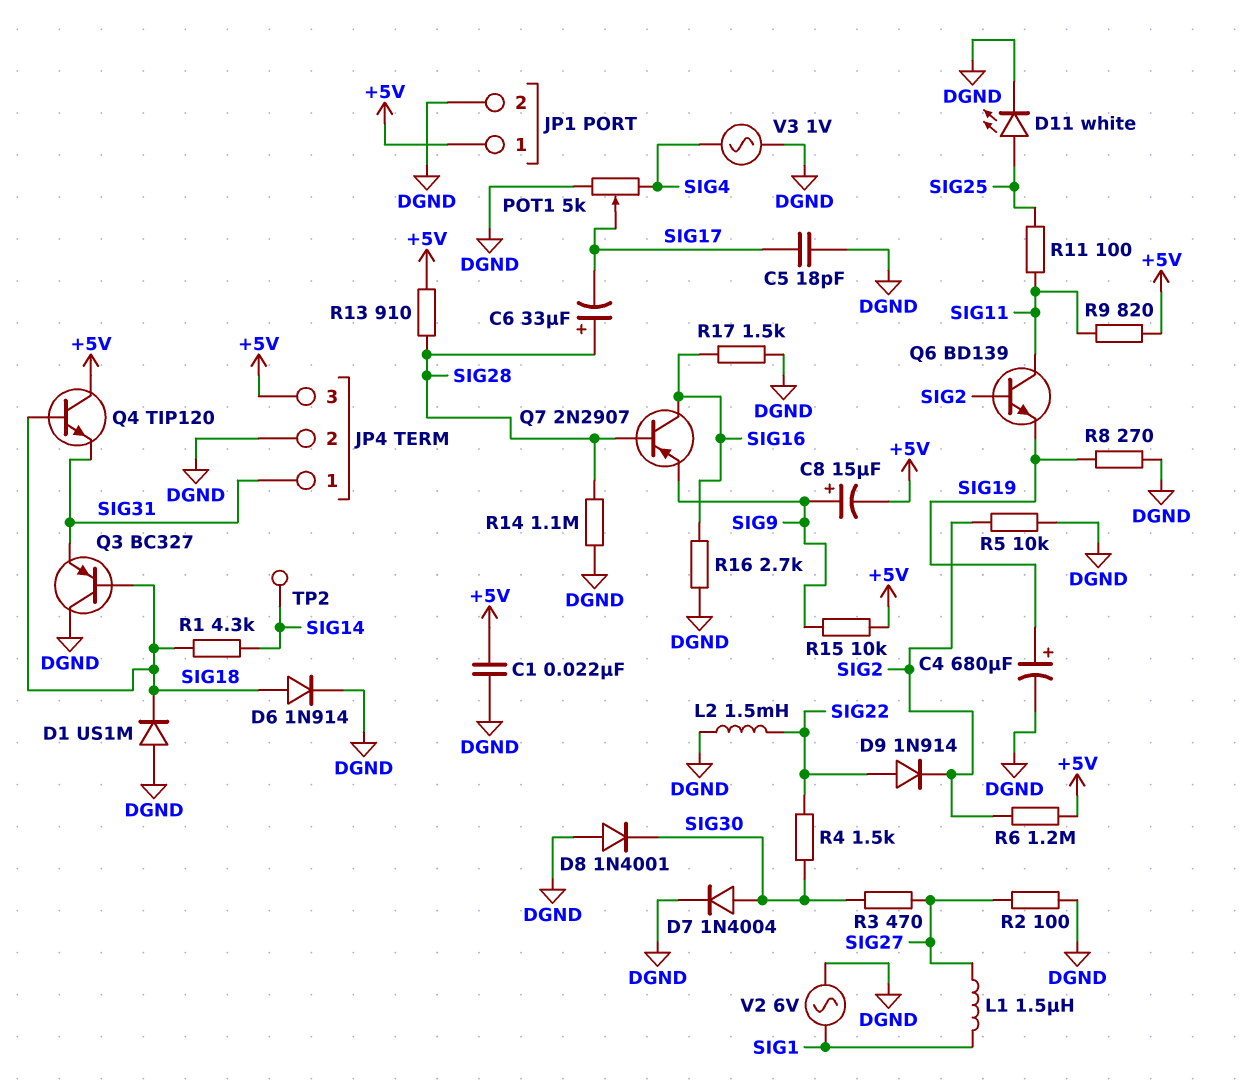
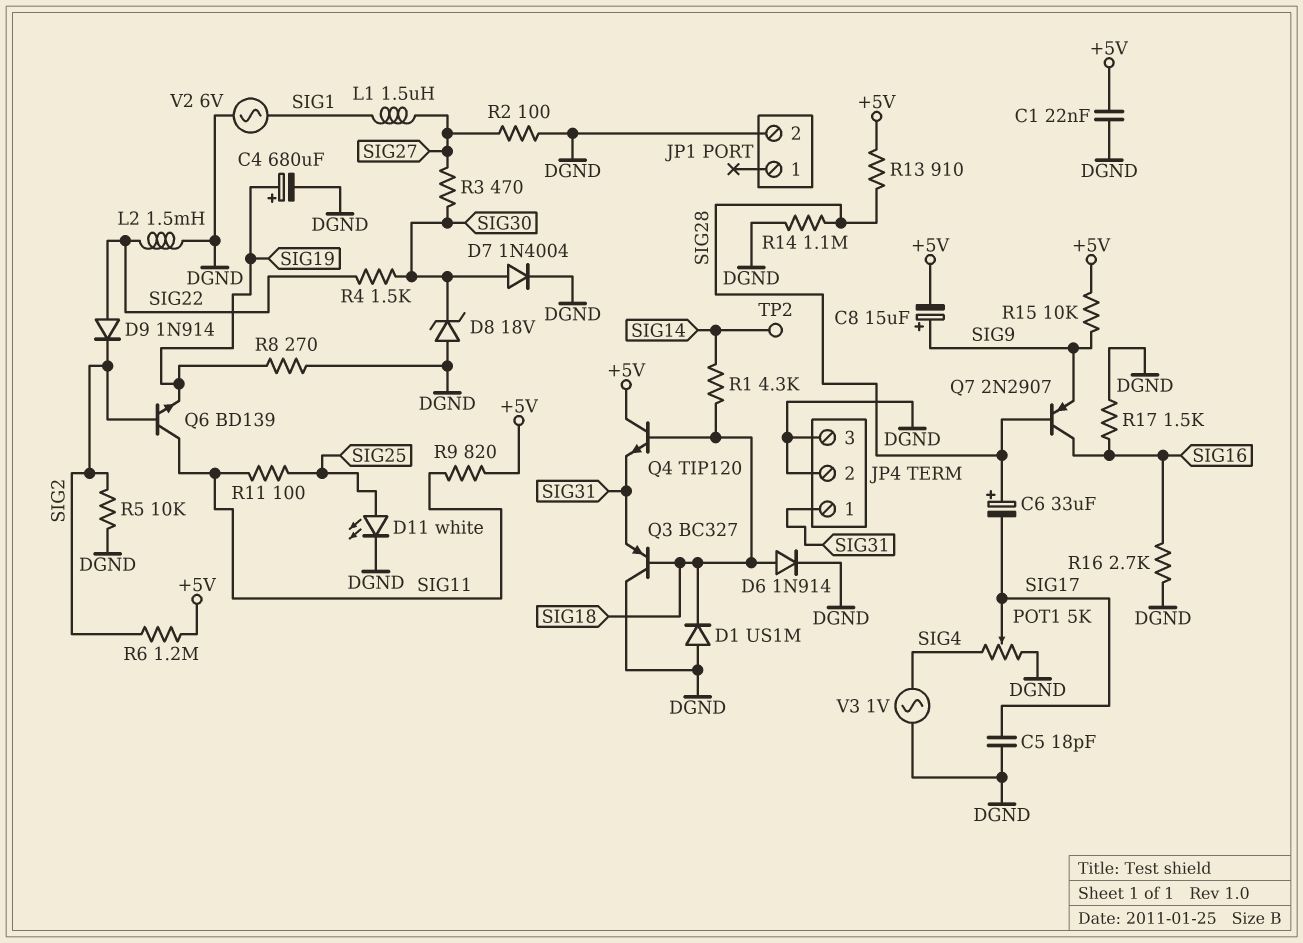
D8: diode 1N4001 (A DGND, K SIG30) -> zener 18V (A DGND, K SIG30)
JP1 pin 1: +5V -> none
JP4 pin 3: +5V -> DGND

